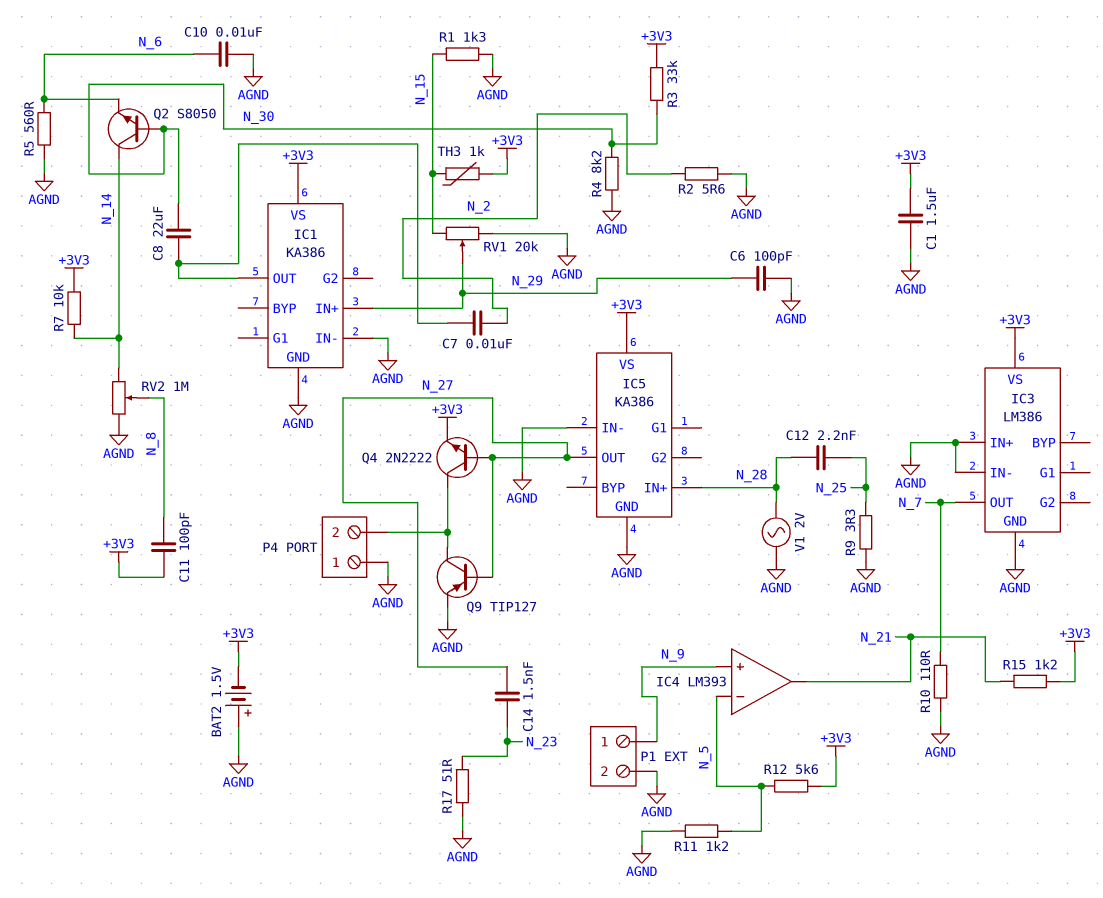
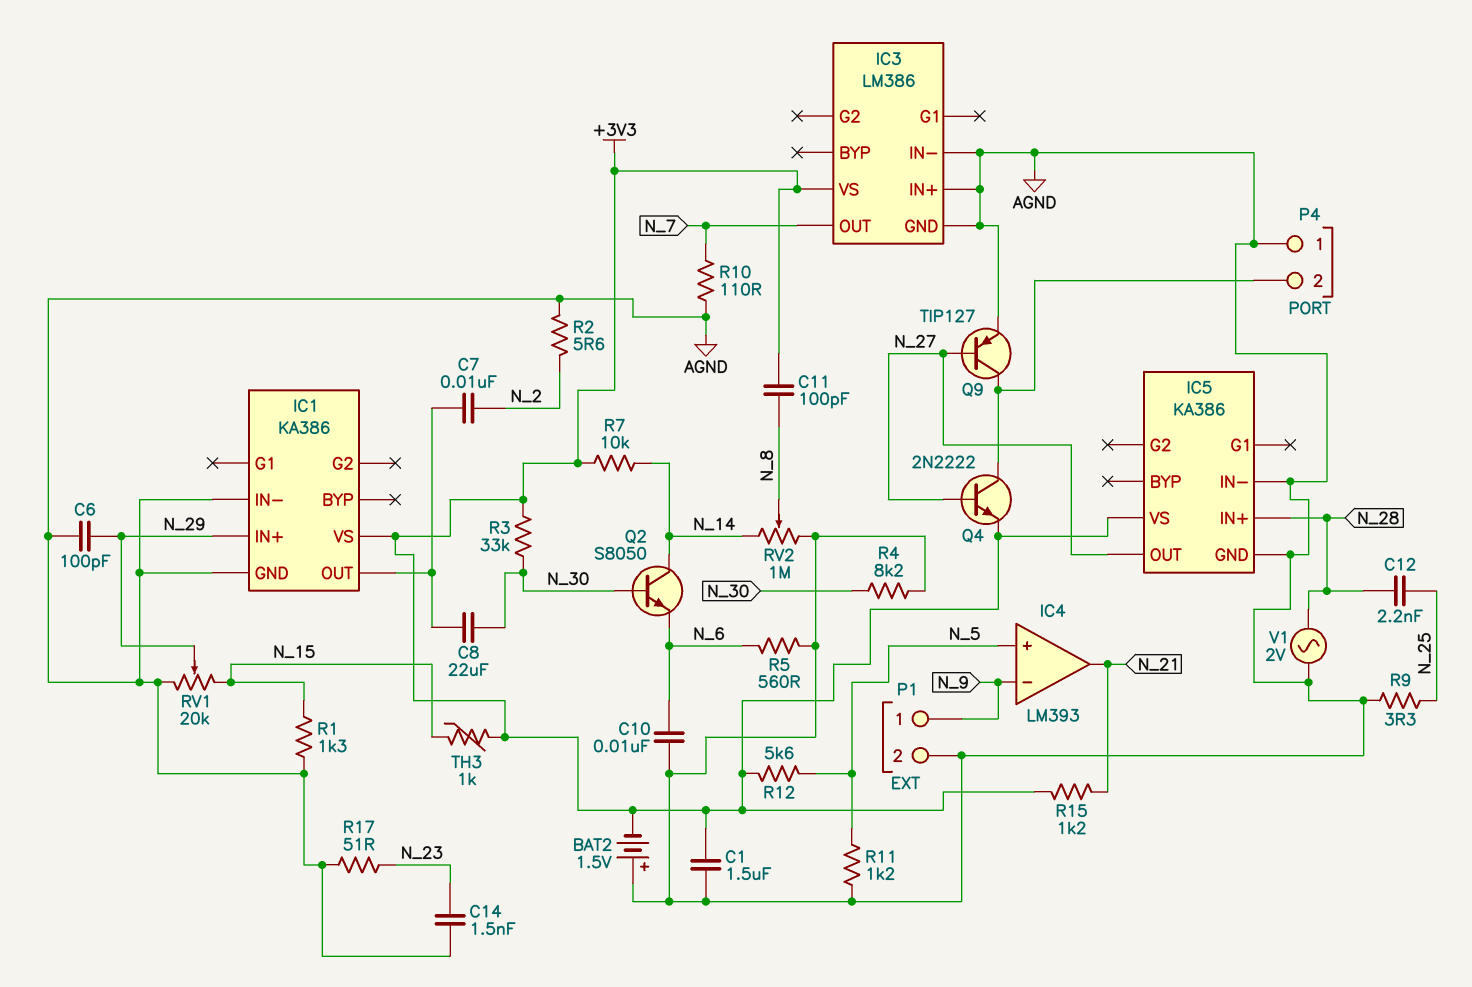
C14: 1.5nF (N_23, N_27) -> 1.5nF (AGND, N_23)
IC4 pin in+: N_9 -> N_5
IC4 pin in-: N_5 -> N_9

